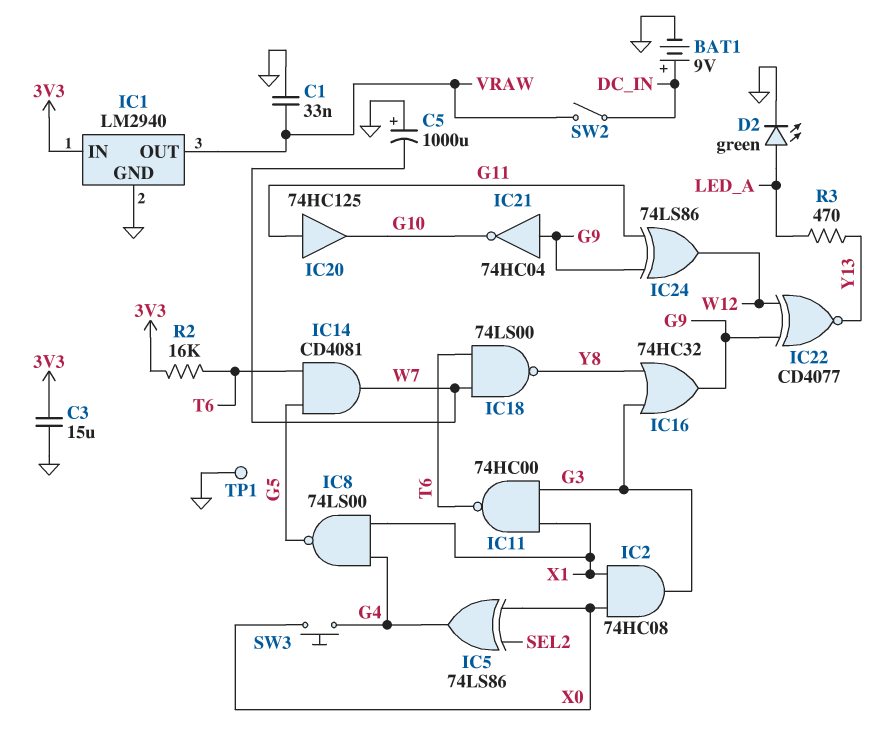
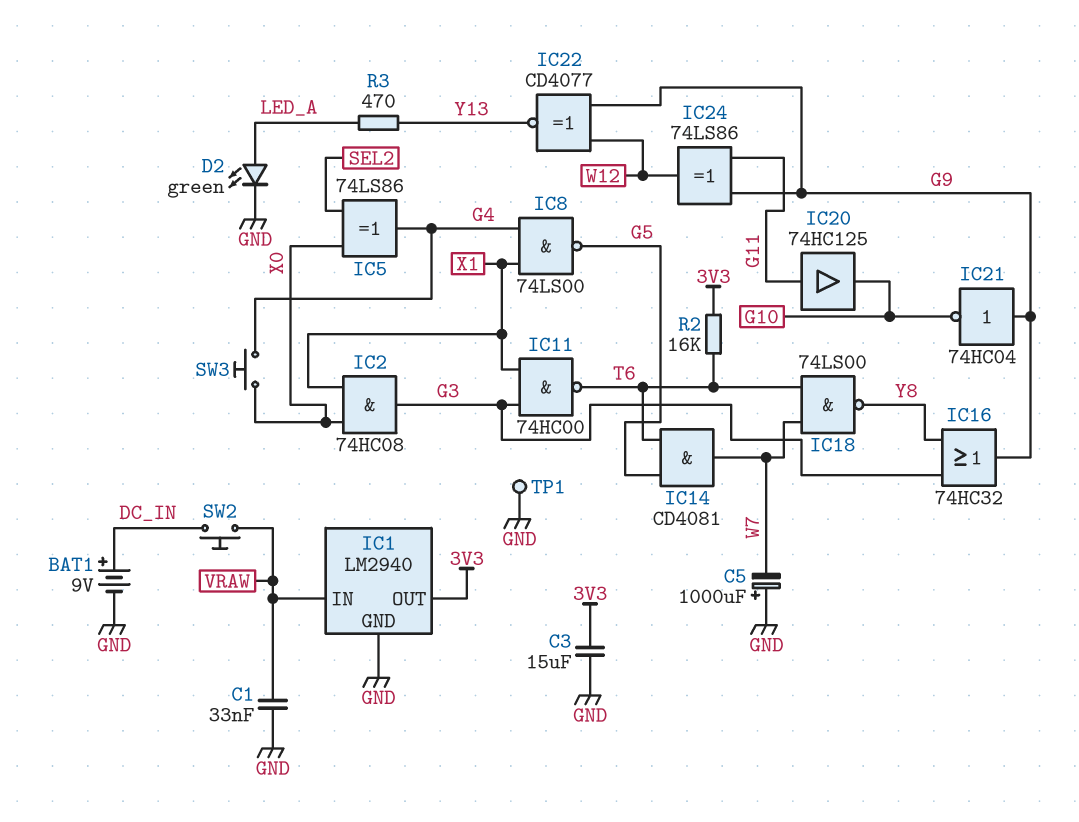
IC1 pin IN: 3V3 -> VRAW
IC1 pin OUT: VRAW -> 3V3
SW2: switch (DC_IN, VRAW) -> button (DC_IN, VRAW)

